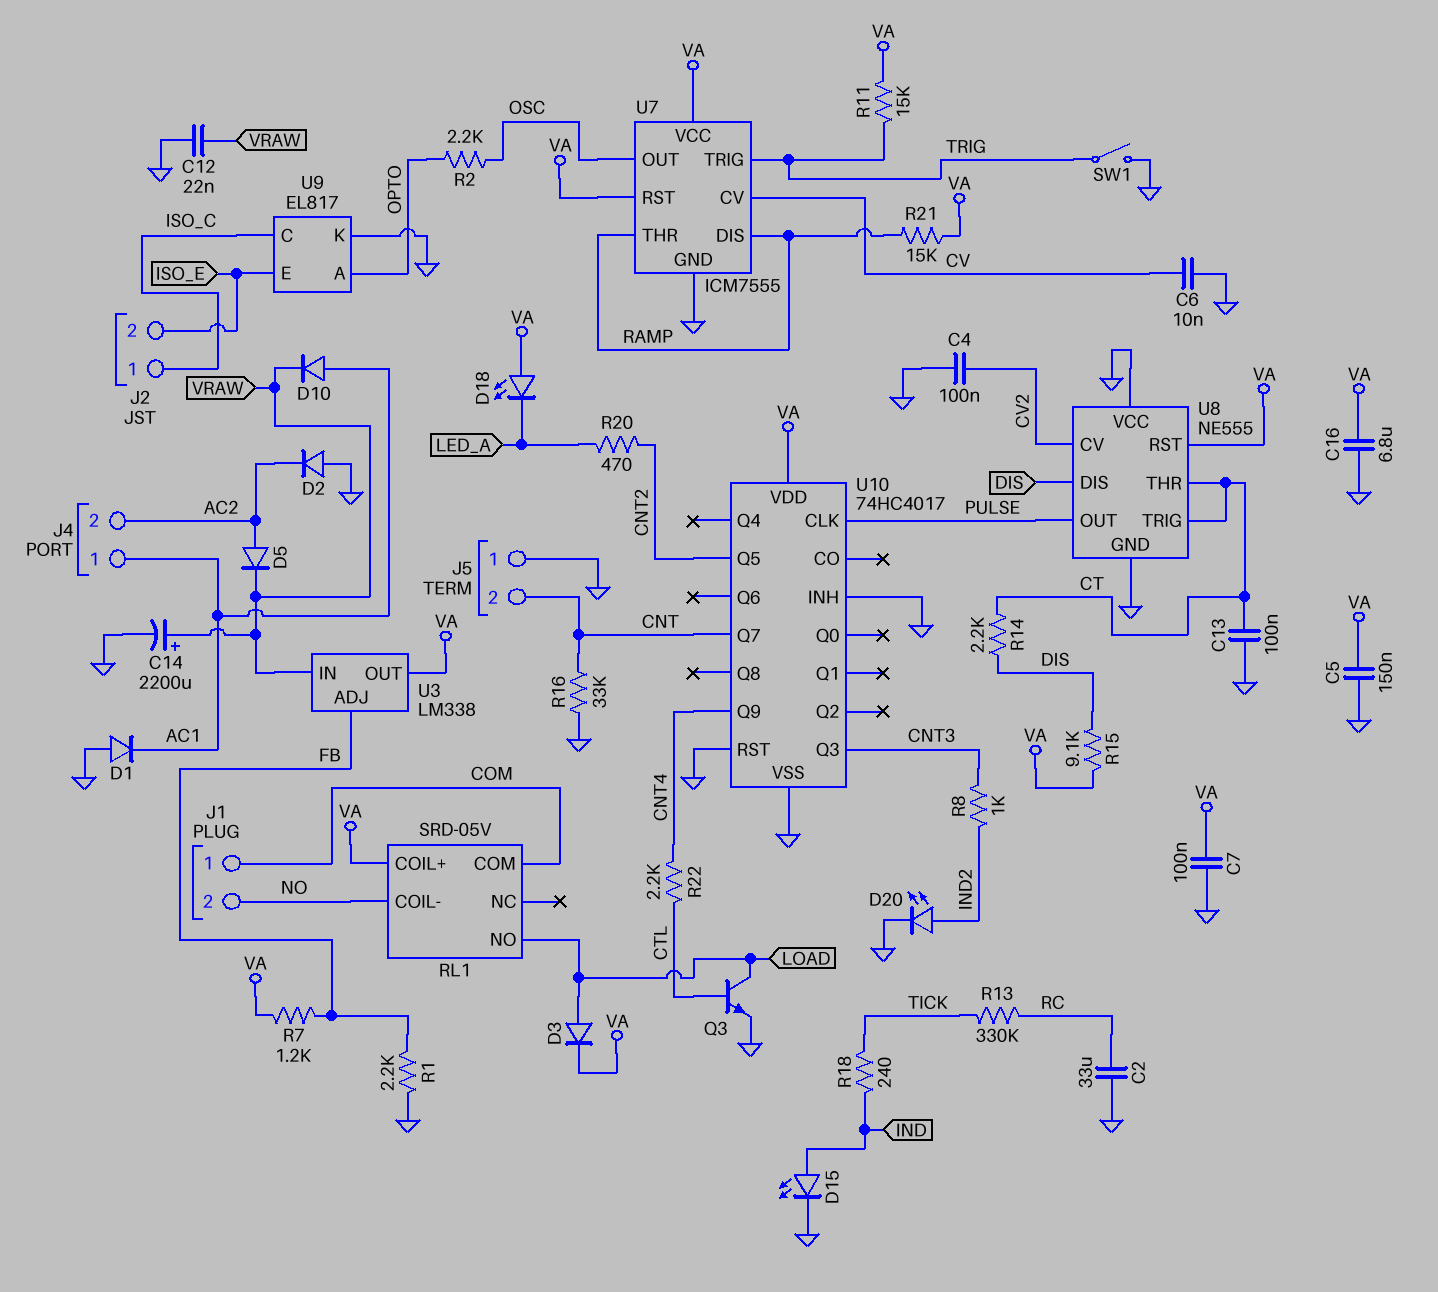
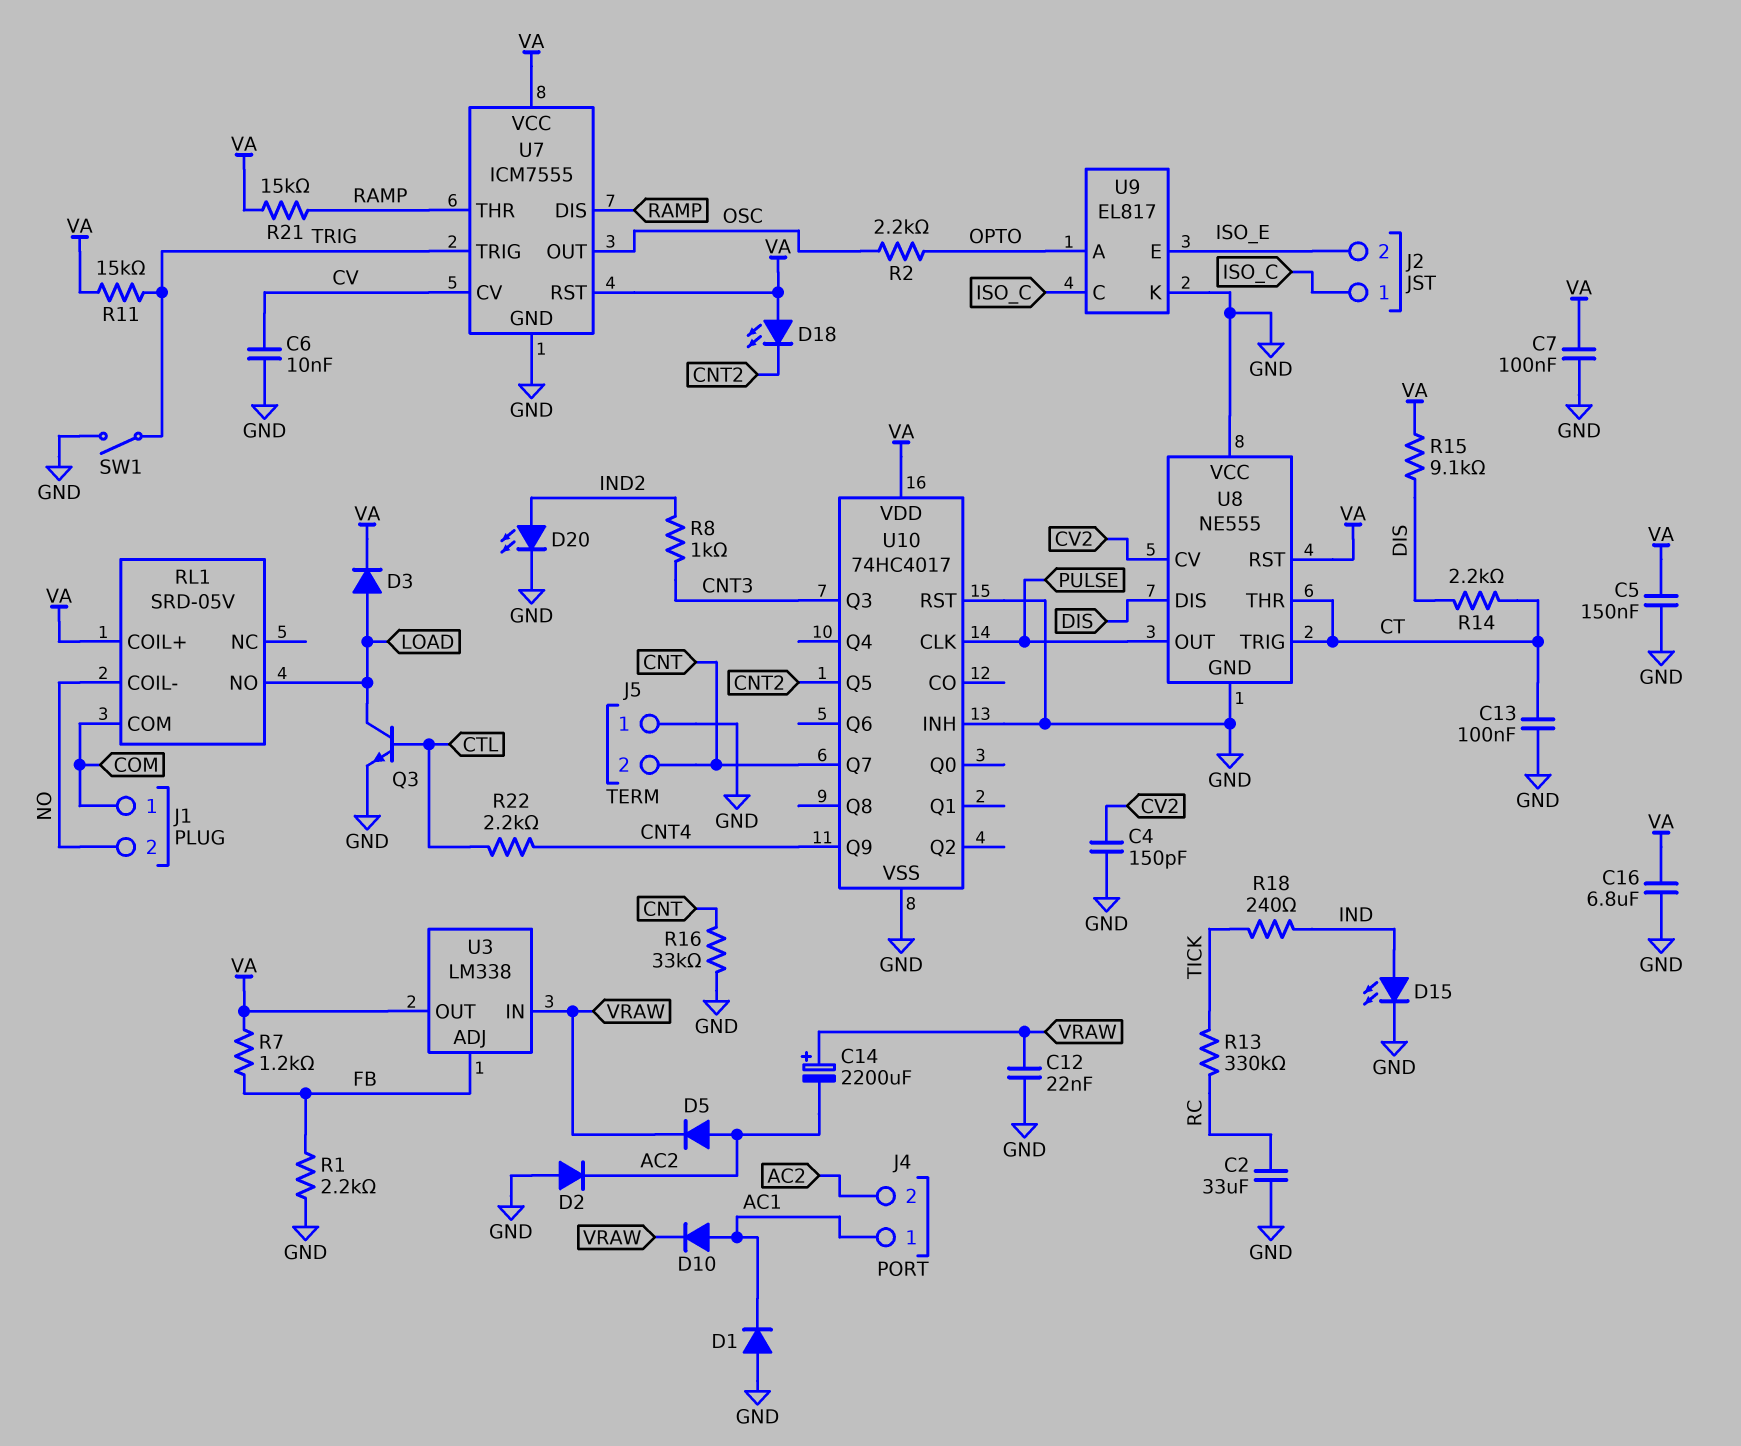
C4: 100nF (CV2, GND) -> 150pF (CV2, GND)
C14: 2200uF (plus VRAW, minus GND) -> 2200uF (plus VRAW, minus AC2)
D18: LED (A VA, K LED_A) -> LED (A VA, K CNT2)
R20: 470 (CNT2, LED_A) -> none

